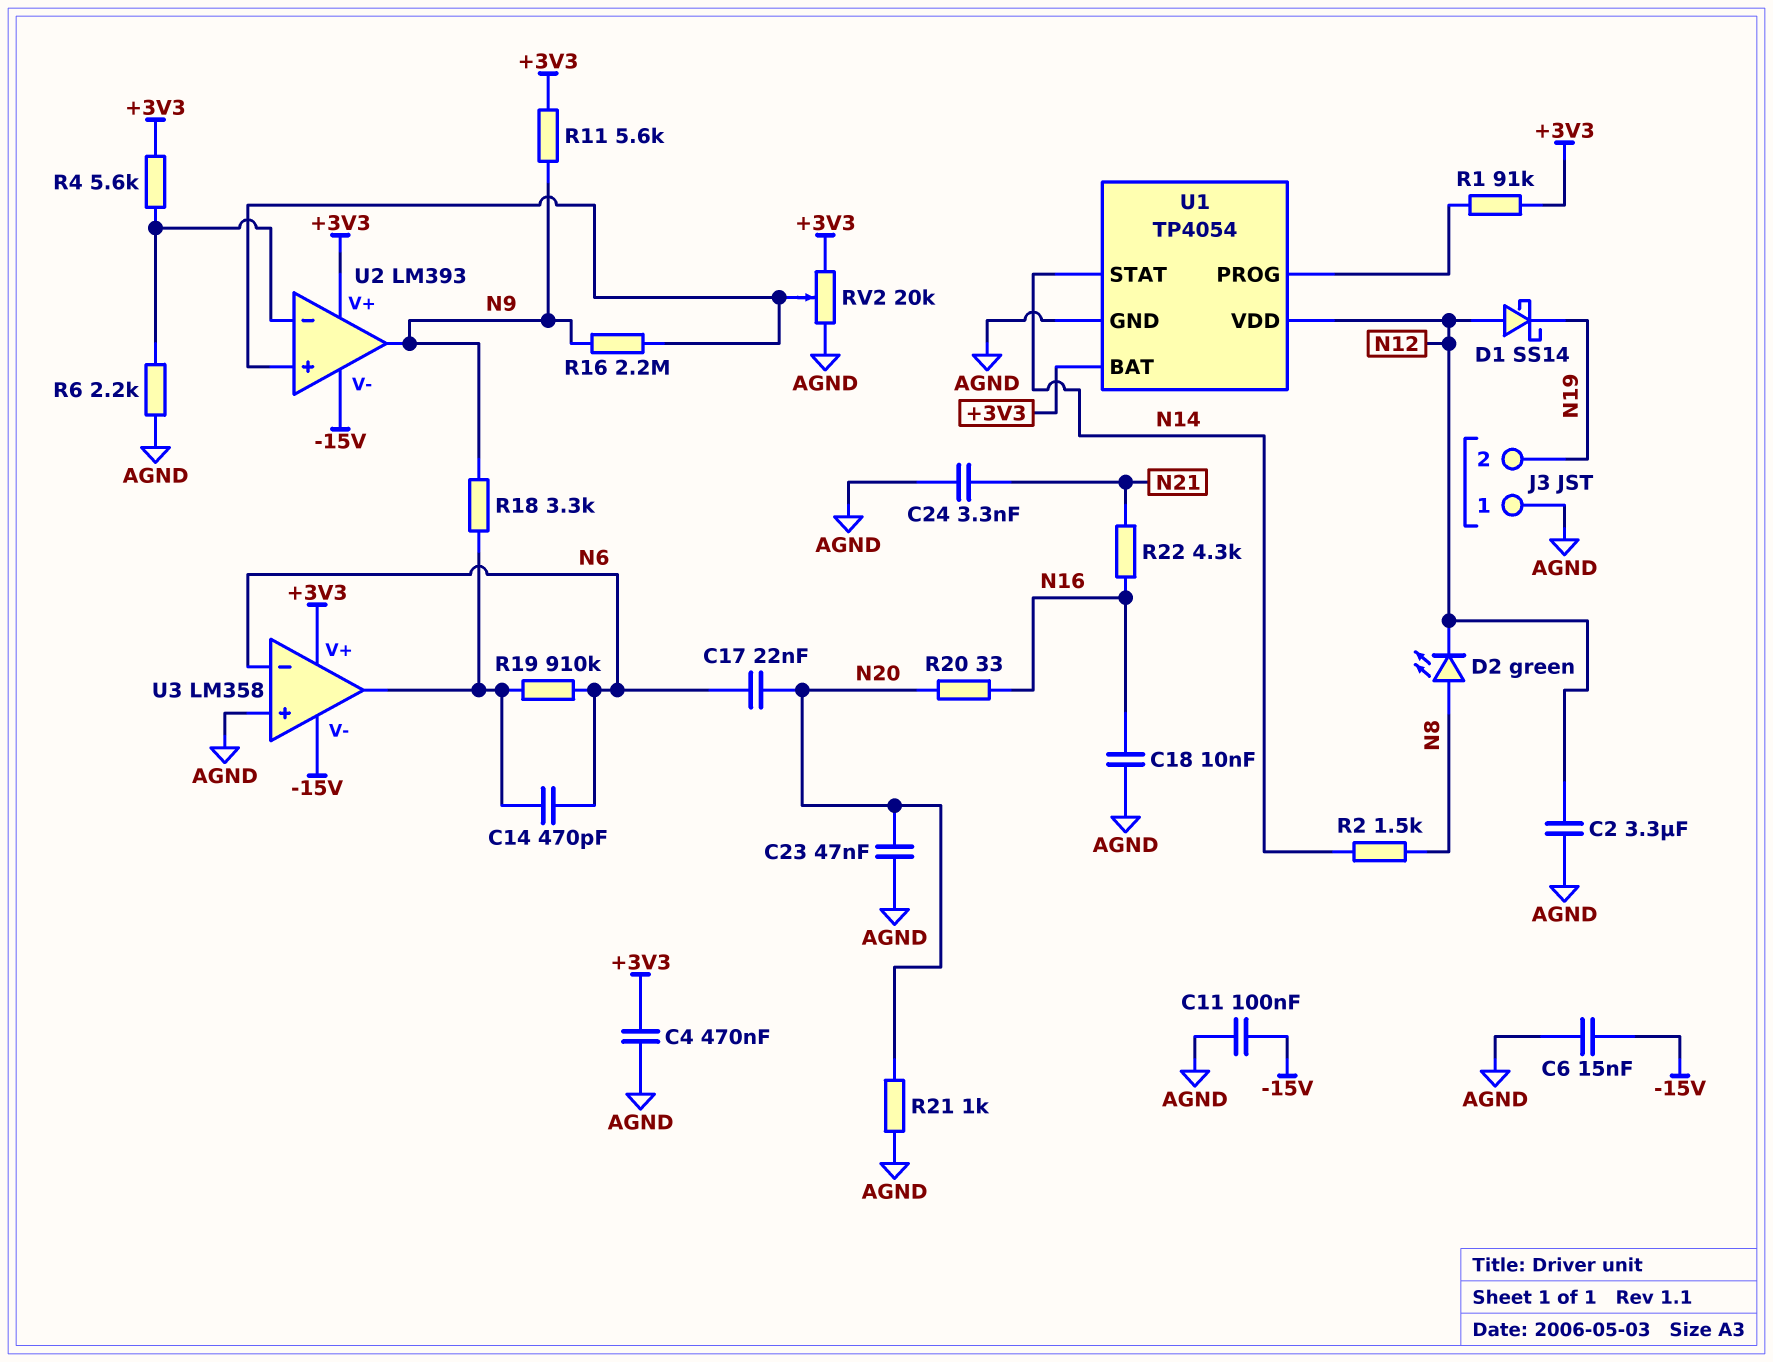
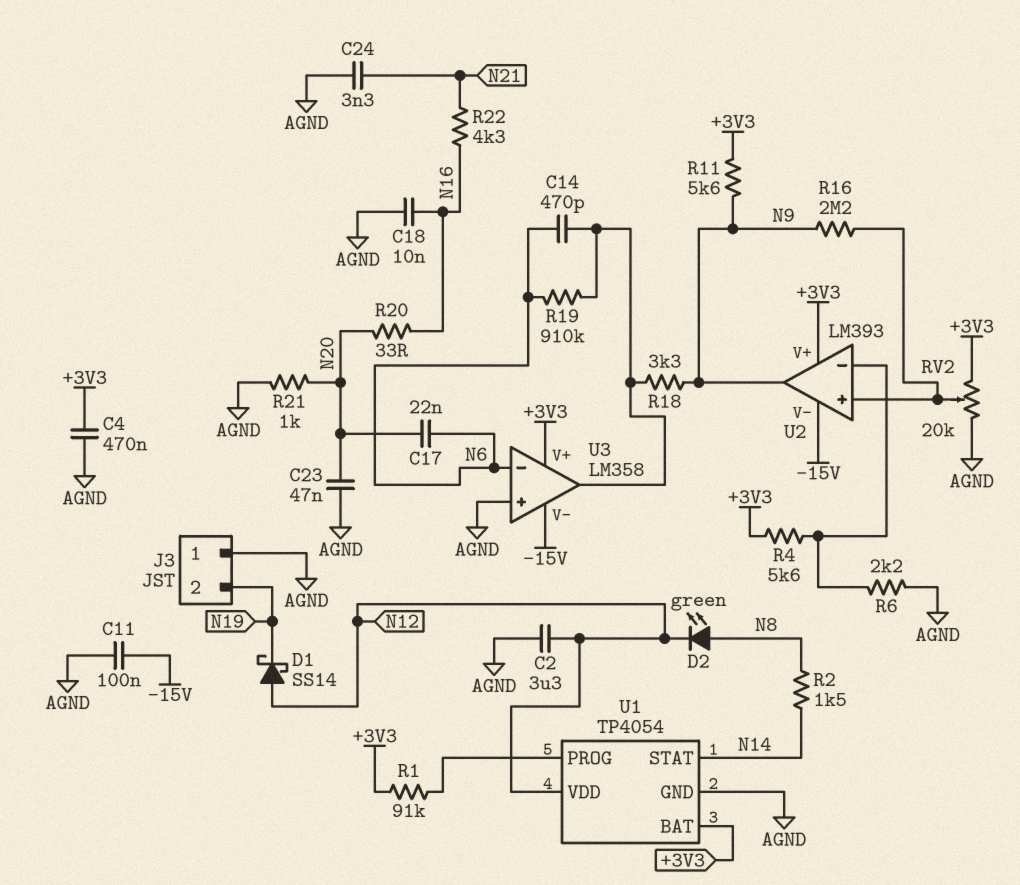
C6: 15nF (-15V, AGND) -> none

